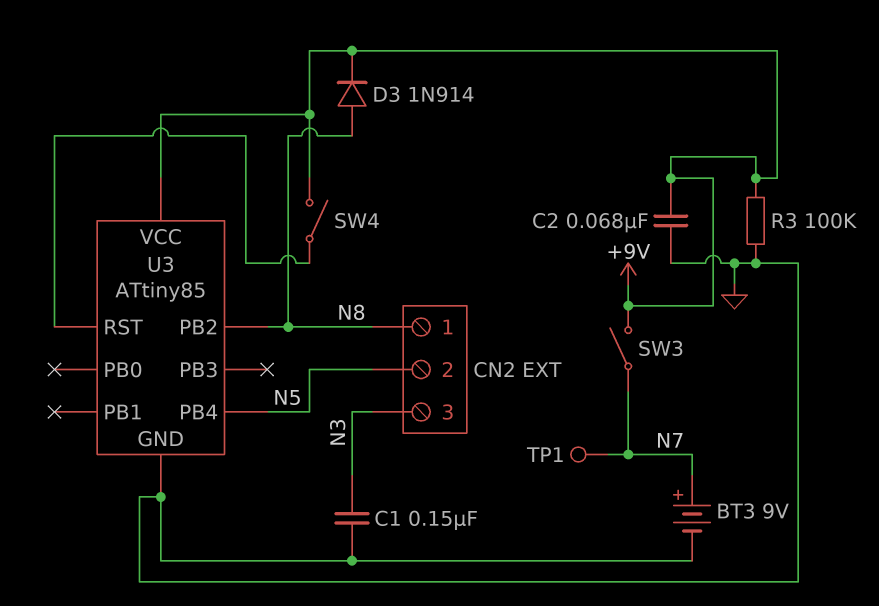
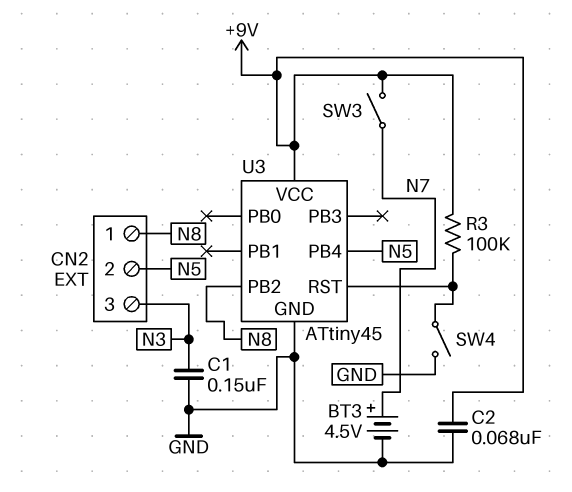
BT3: 9V (plus N7, minus GND) -> 4.5V (plus N7, minus GND)
D3: diode 1N914 (A N8, K +9V) -> none
R3: 100k (+9V, GND) -> 100k (+9V, U3/RST)
SW4: switch (+9V, U3/RST) -> switch (GND, U3/RST)
TP1: test point (N7) -> none
U3: ATtiny85 -> ATtiny45

